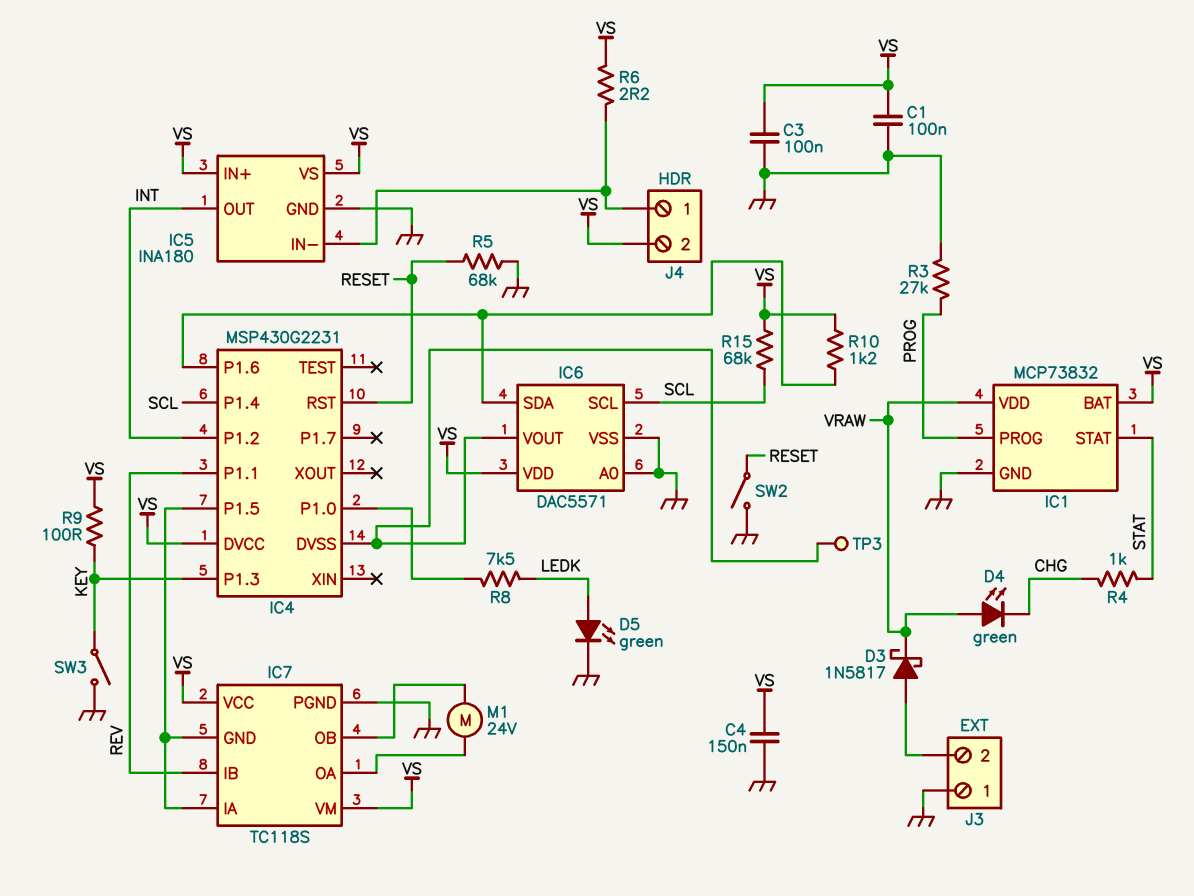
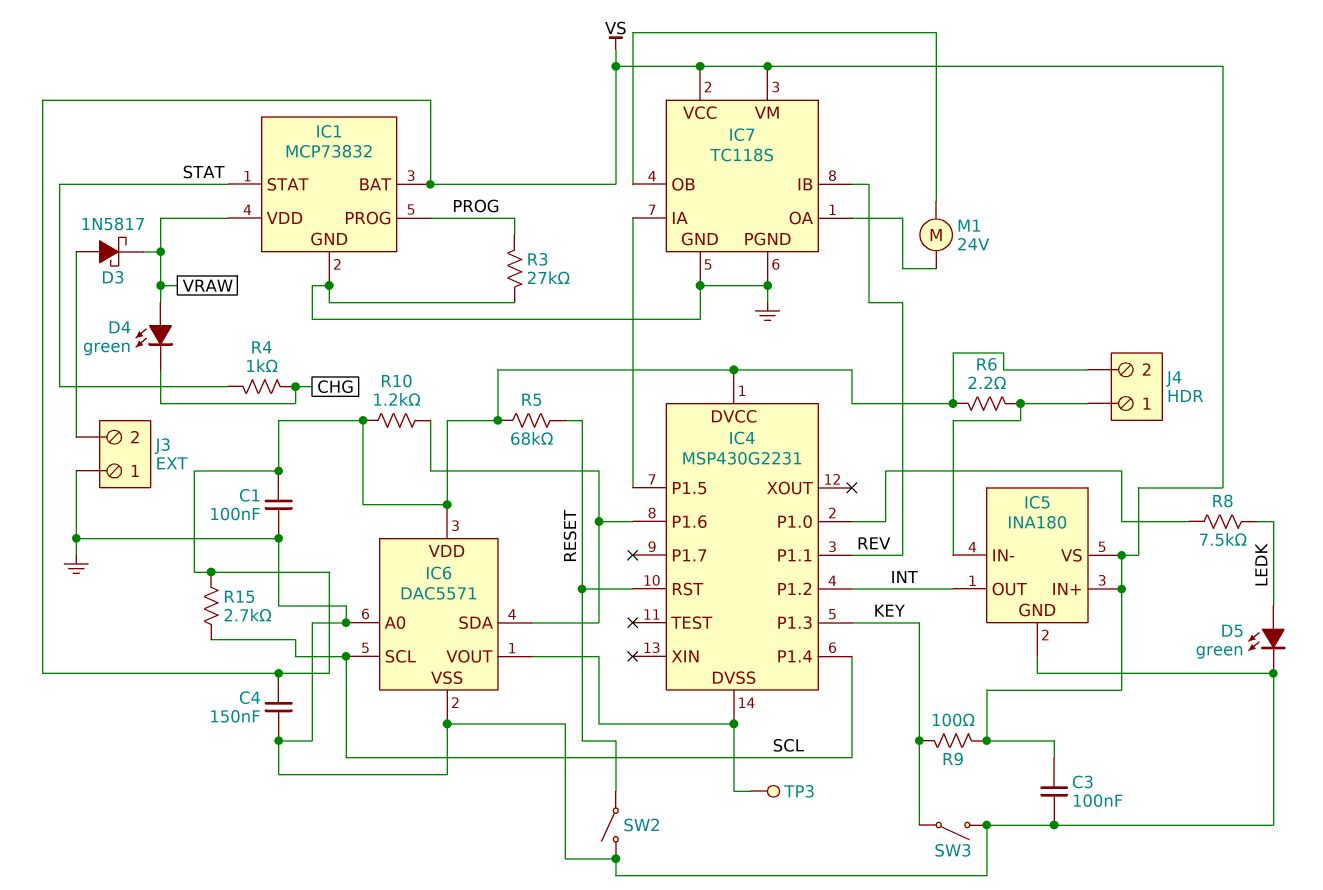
IC7 pin GND: IC4/P1.5 -> GND
R5: 68k (GND, RESET) -> 68k (RESET, VS)
R15: 68k (SCL, VS) -> 2.7k (SCL, VS)

